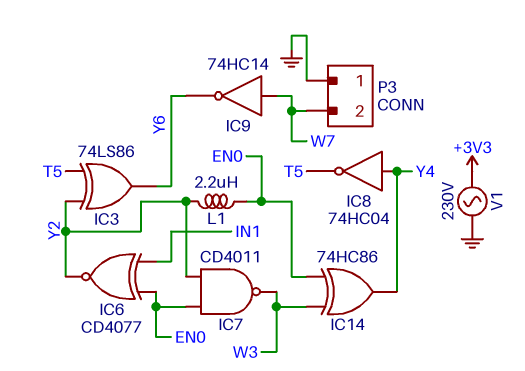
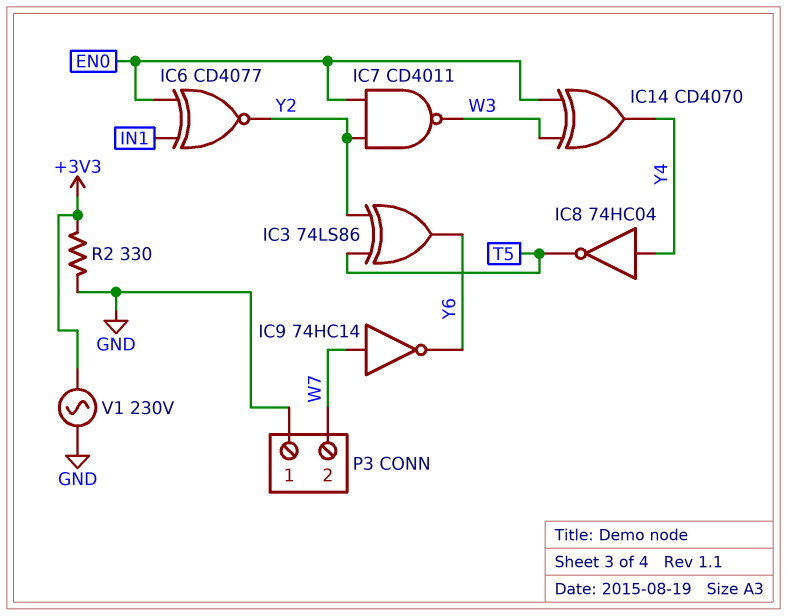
IC14: XOR 74HC86 (in EN0, in W3, out Y4) -> XOR CD4070 (in EN0, in W3, out Y4)
L1: 2.2uH (EN0, Y2) -> none
R2: none -> 330 (+3V3, GND)

